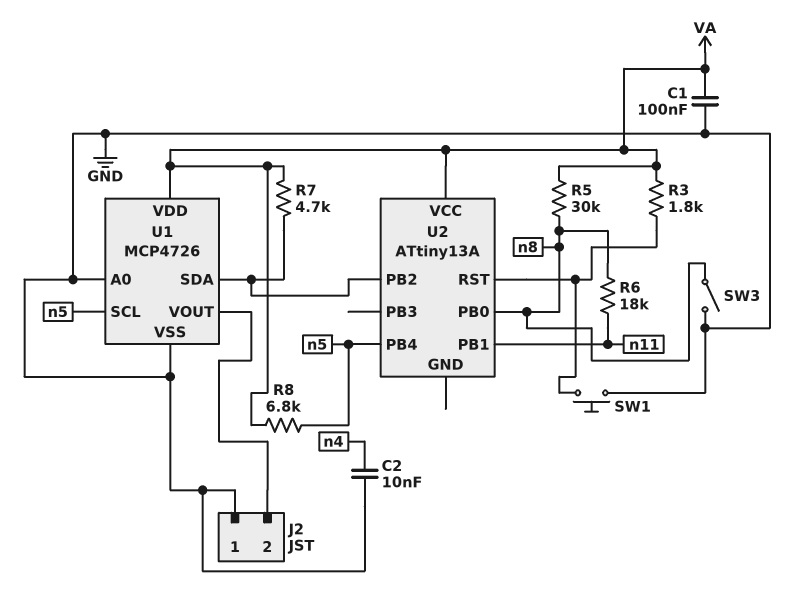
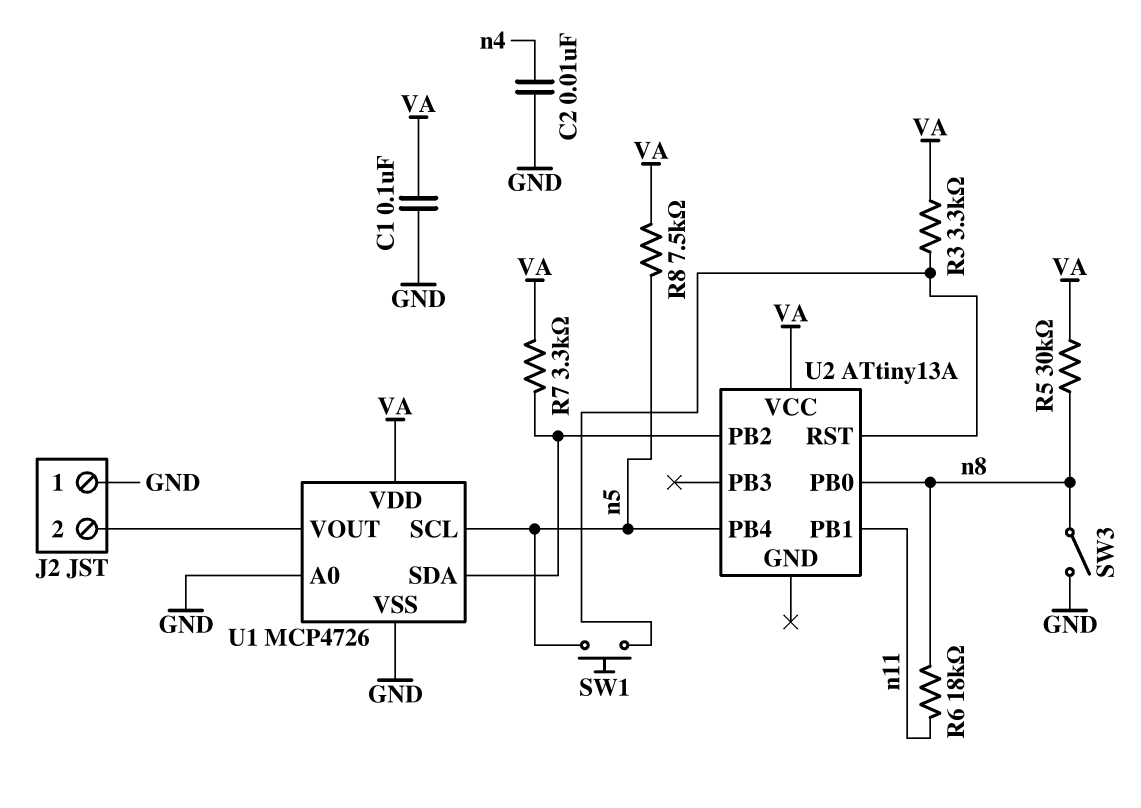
R3: 1.8k (U2/RST, VA) -> 3.3k (U2/RST, VA)
R7: 4.7k (U1/SDA, VA) -> 3.3k (U1/SDA, VA)
R8: 6.8k (VA, n5) -> 7.5k (VA, n5)
SW1: button (GND, U2/RST) -> button (U2/RST, n5)

